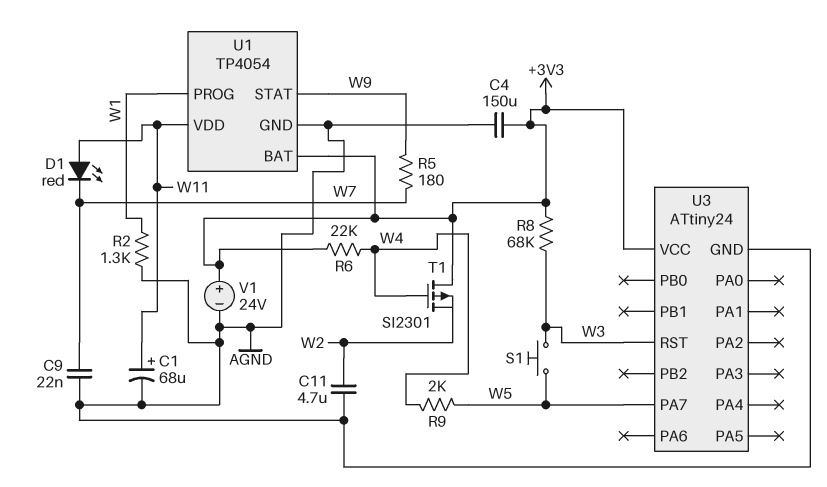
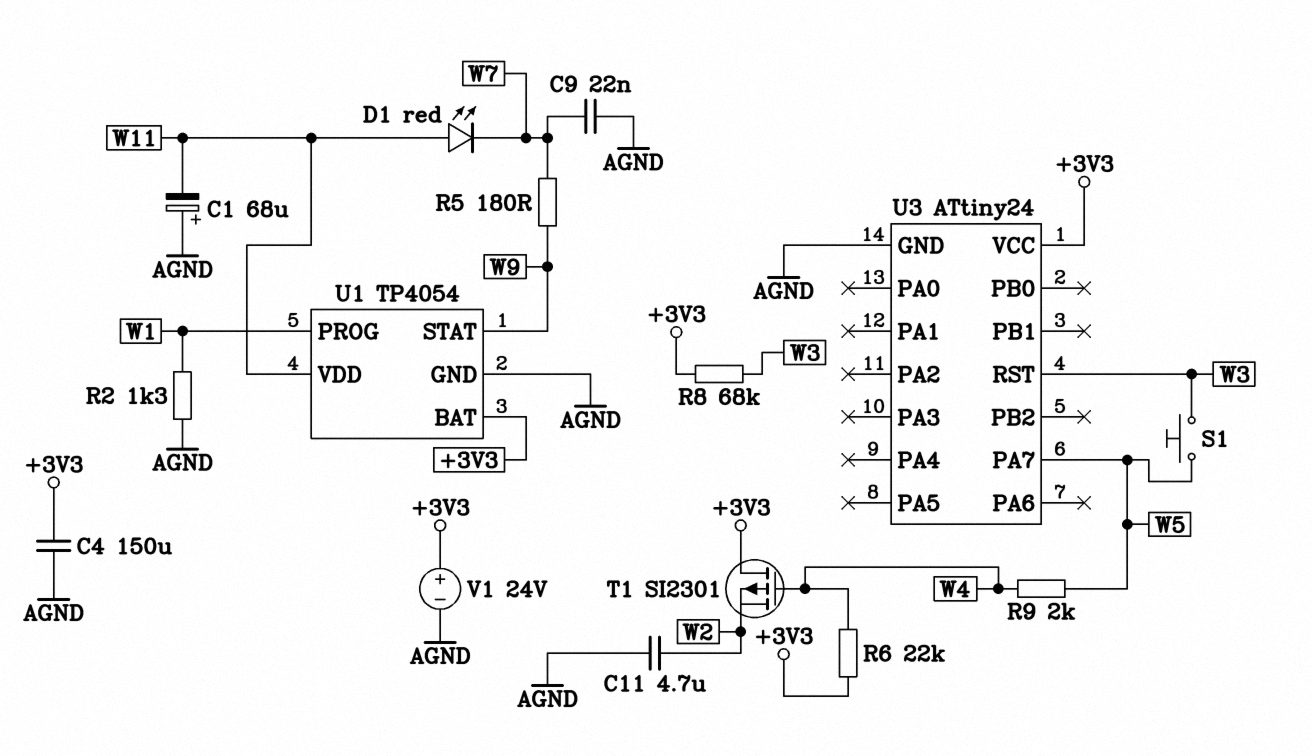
C1: 68uF (plus W11, minus AGND) -> 68uF (plus AGND, minus W11)

